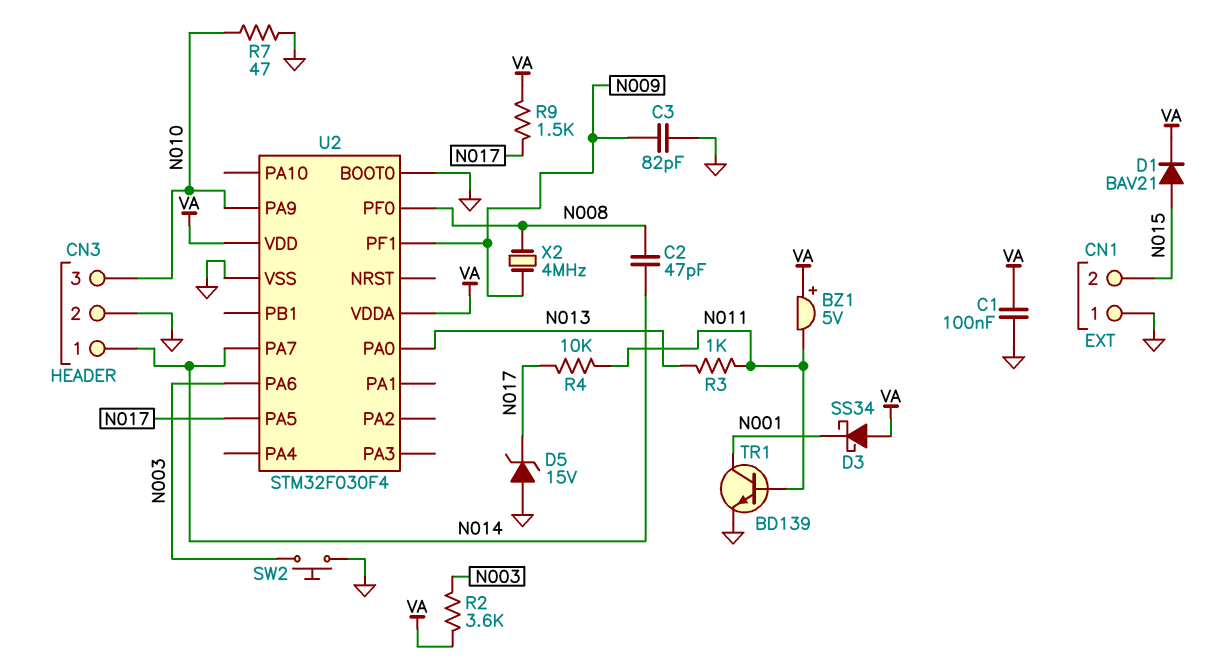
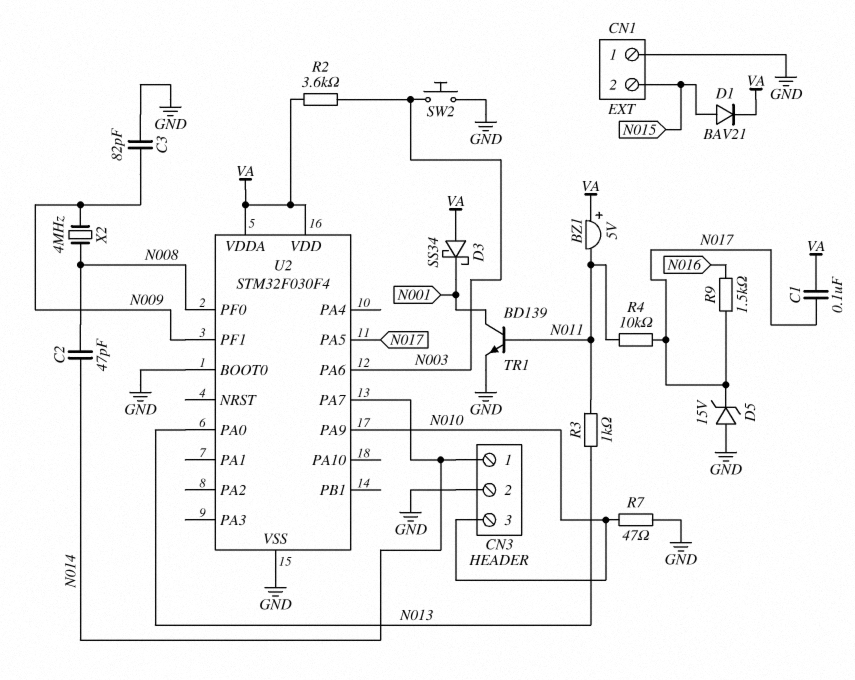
C1: 100nF (GND, VA) -> 100nF (N017, VA)
R9: 1.5k (N017, VA) -> 1.5k (N016, N017)

